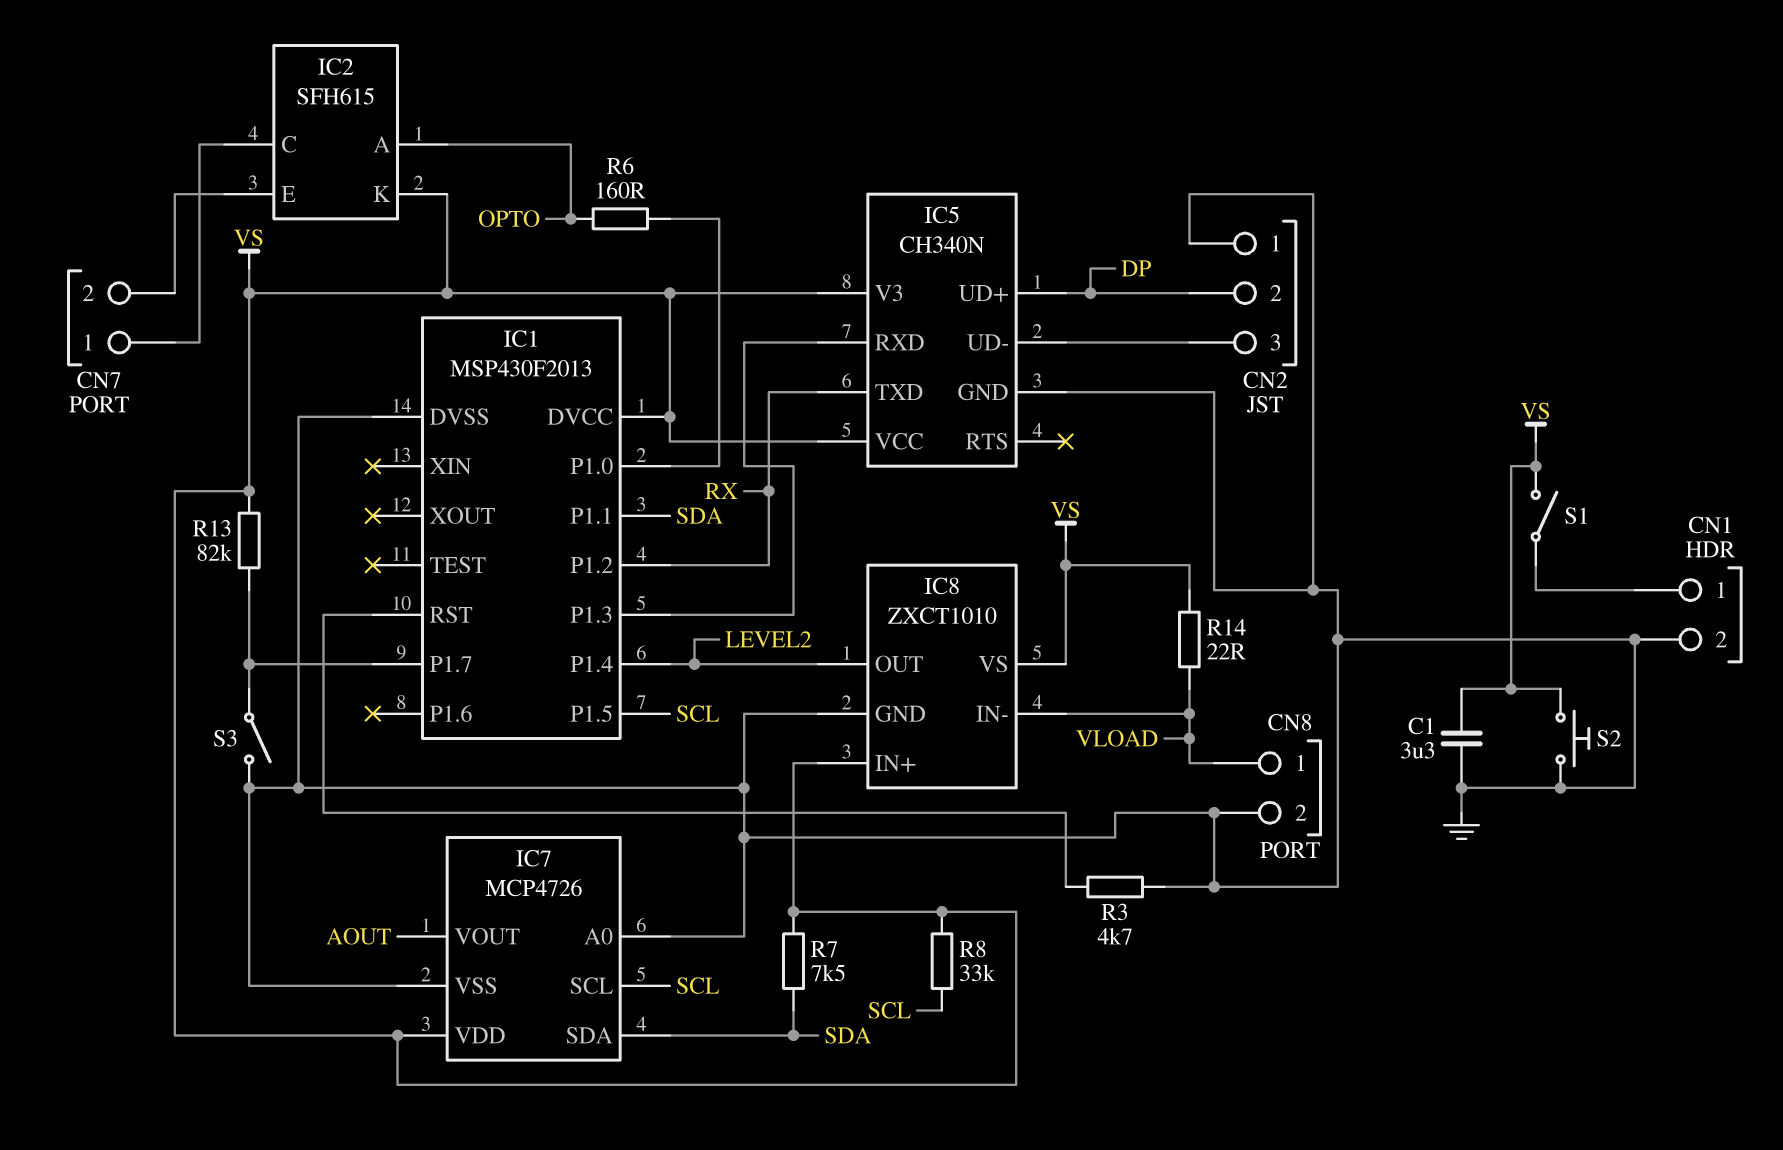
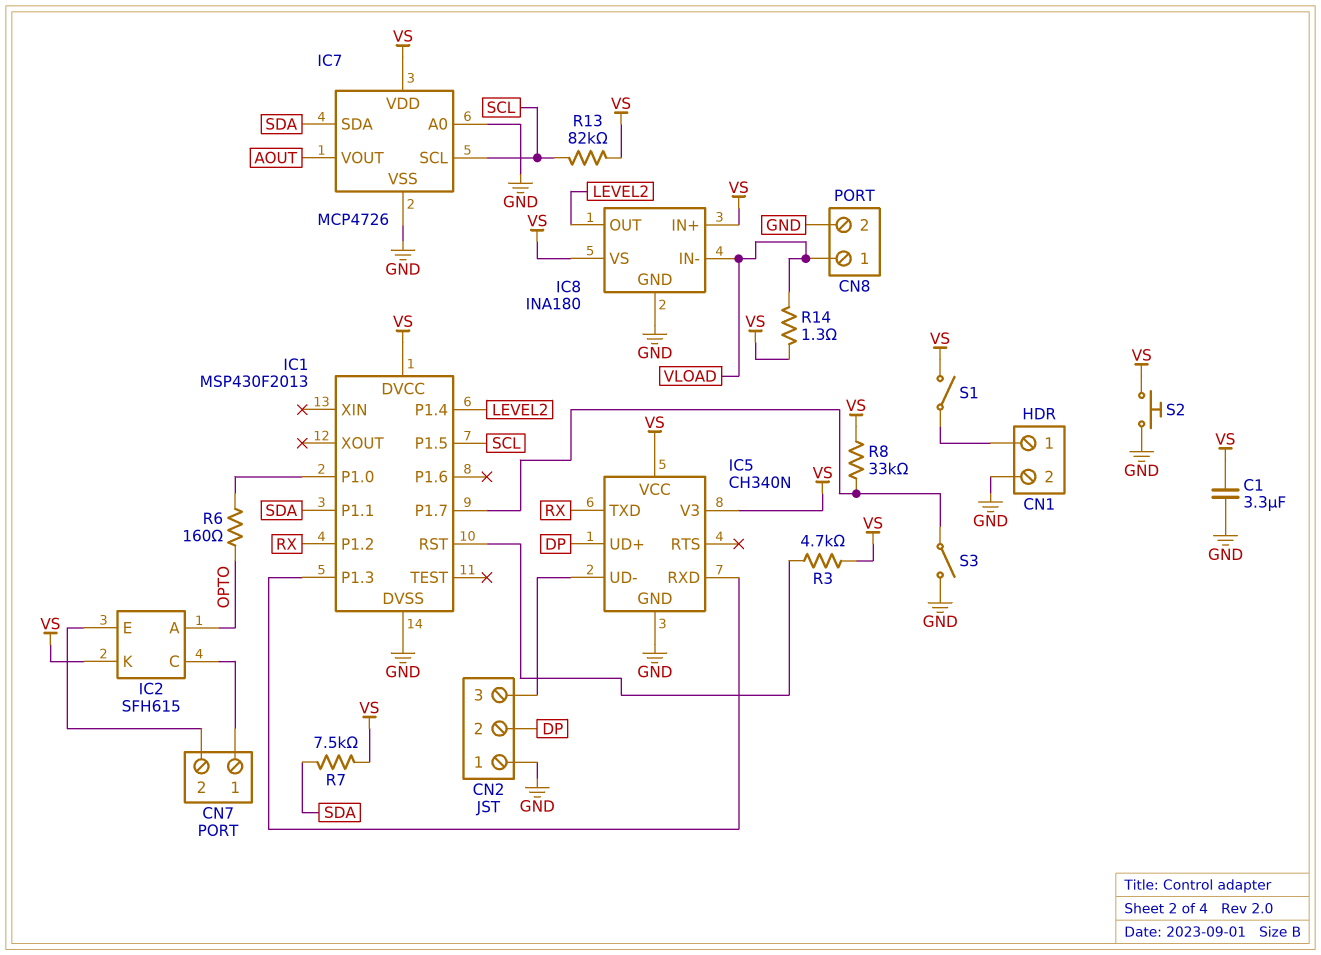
IC8: ZXCT1010 -> INA180
R3: 4.7k (GND, IC1/RST) -> 4.7k (IC1/RST, VS)
R8: 33k (SCL, VS) -> 33k (IC1/P1.7, VS)
R13: 82k (IC1/P1.7, VS) -> 82k (SCL, VS)
R14: 22 (VLOAD, VS) -> 1.3 (VLOAD, VS)

